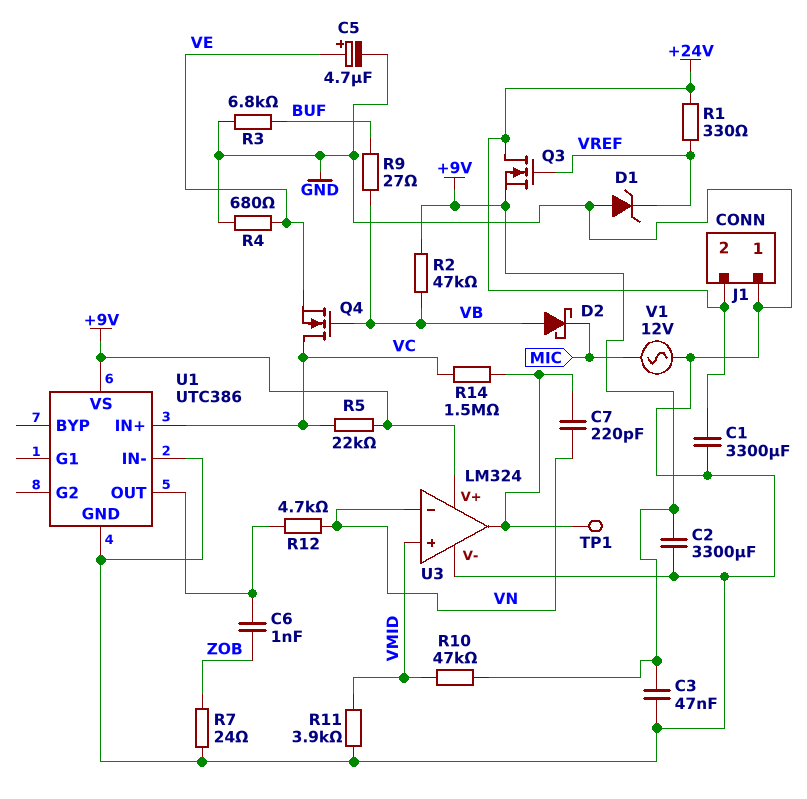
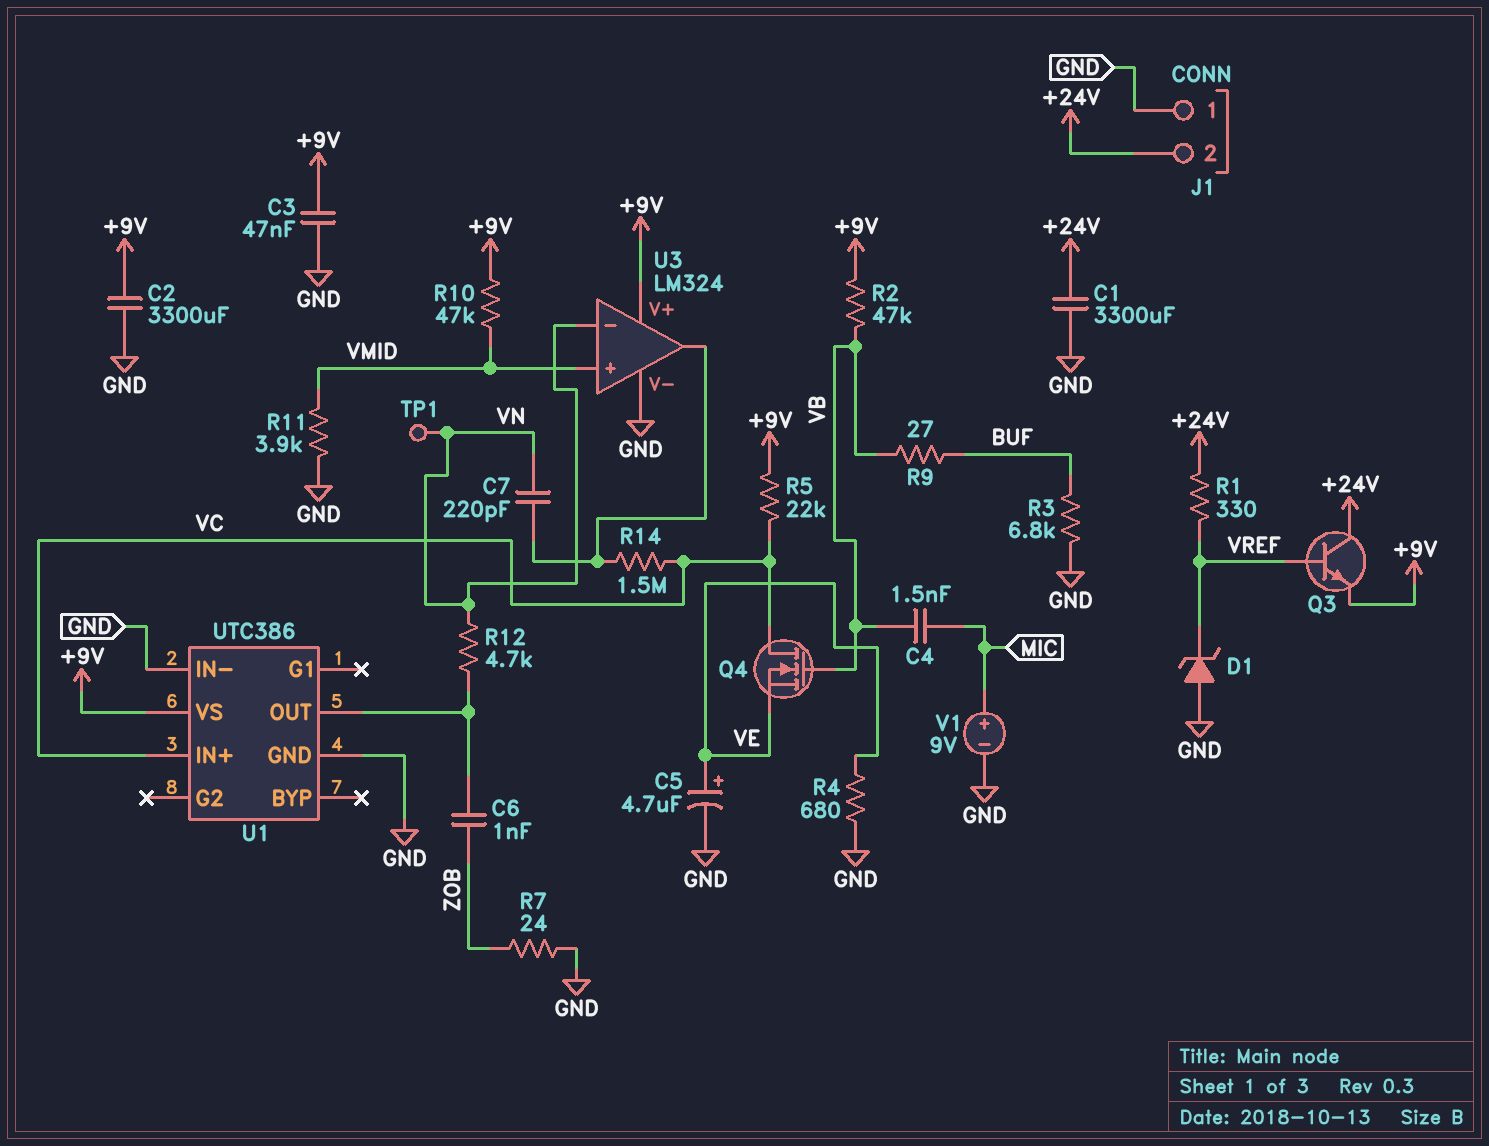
C4: none -> 1.5nF (MIC, VB)
D2: schottky (A VB, K MIC) -> none
Q3: NMOS (G VREF, D +24V, S +9V) -> NPN (B VREF, C +24V, E +9V)
TP1: test point (U3/out) -> test point (VN)
V1: AC 12V (GND, MIC) -> 9V (plus MIC, minus GND)

